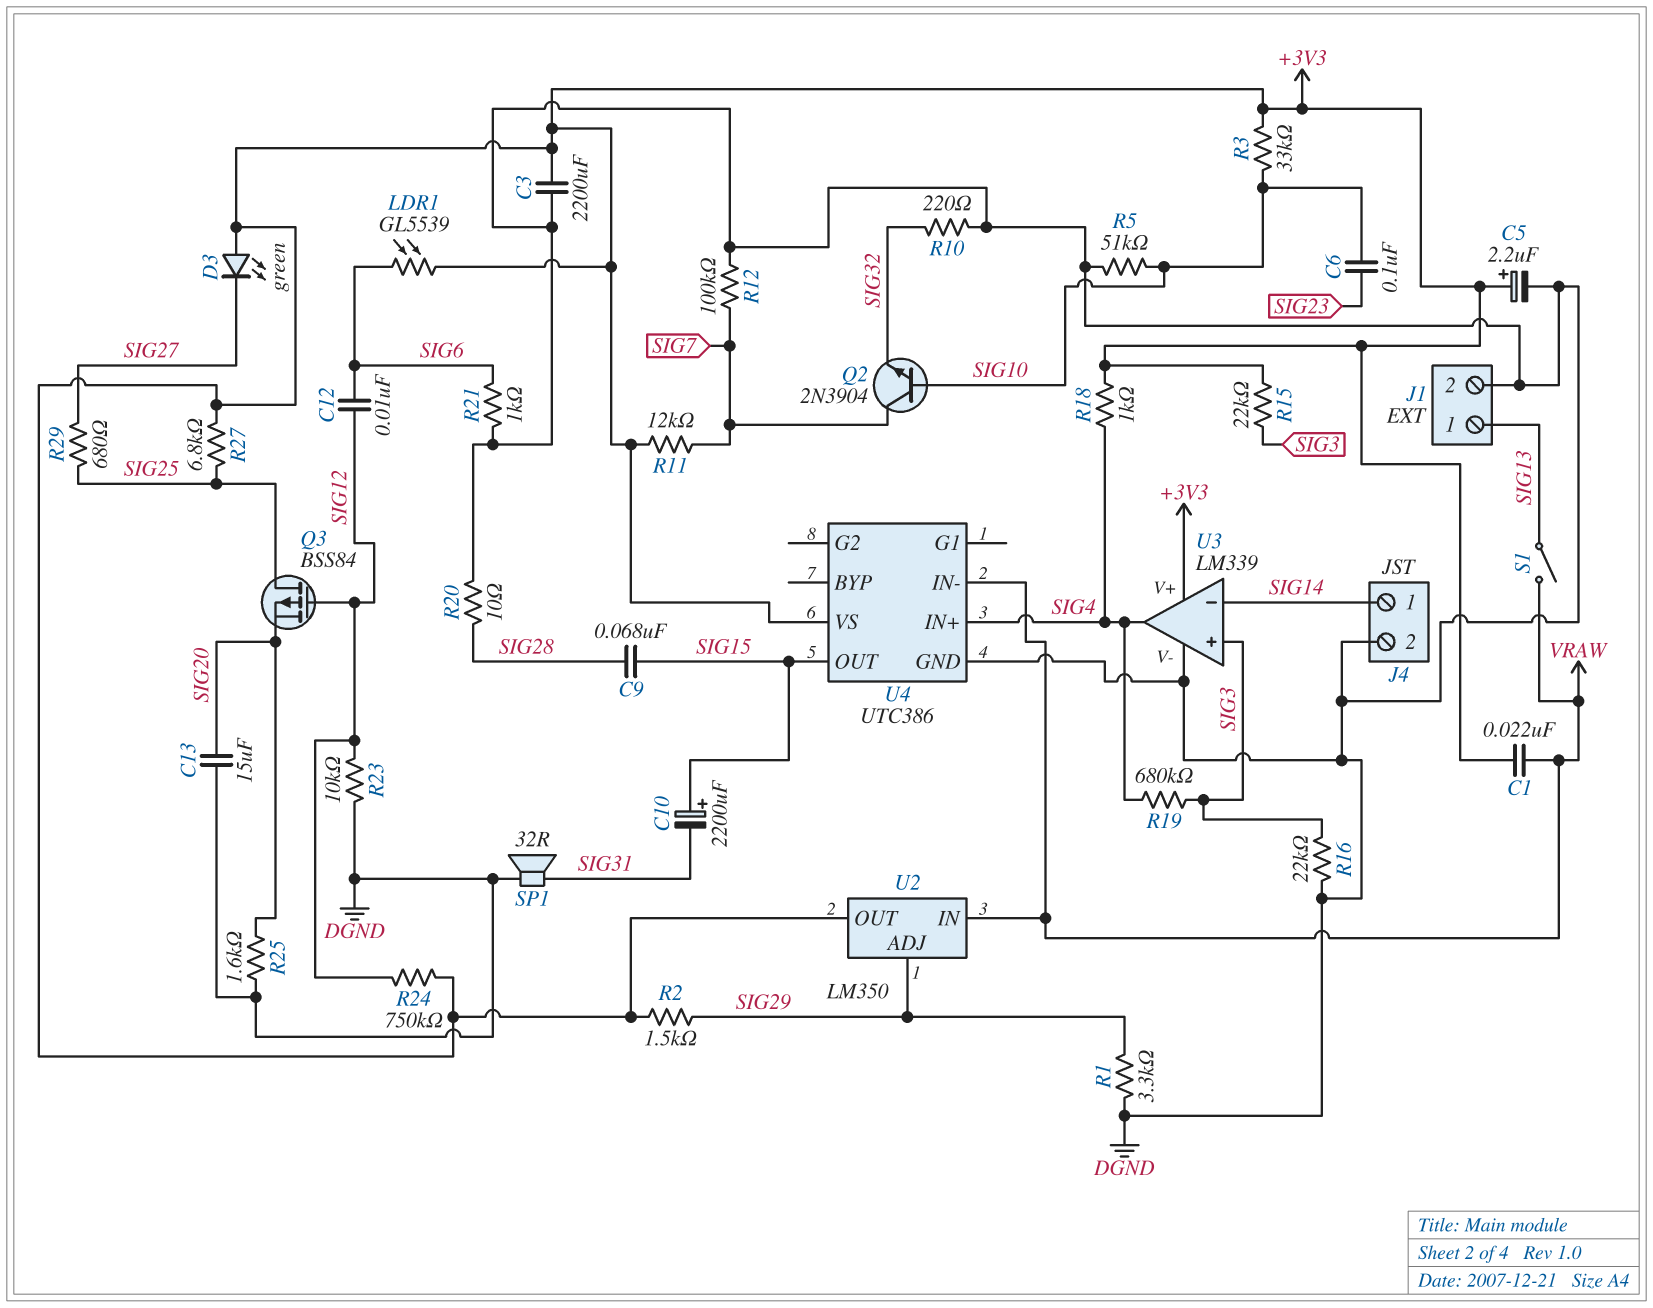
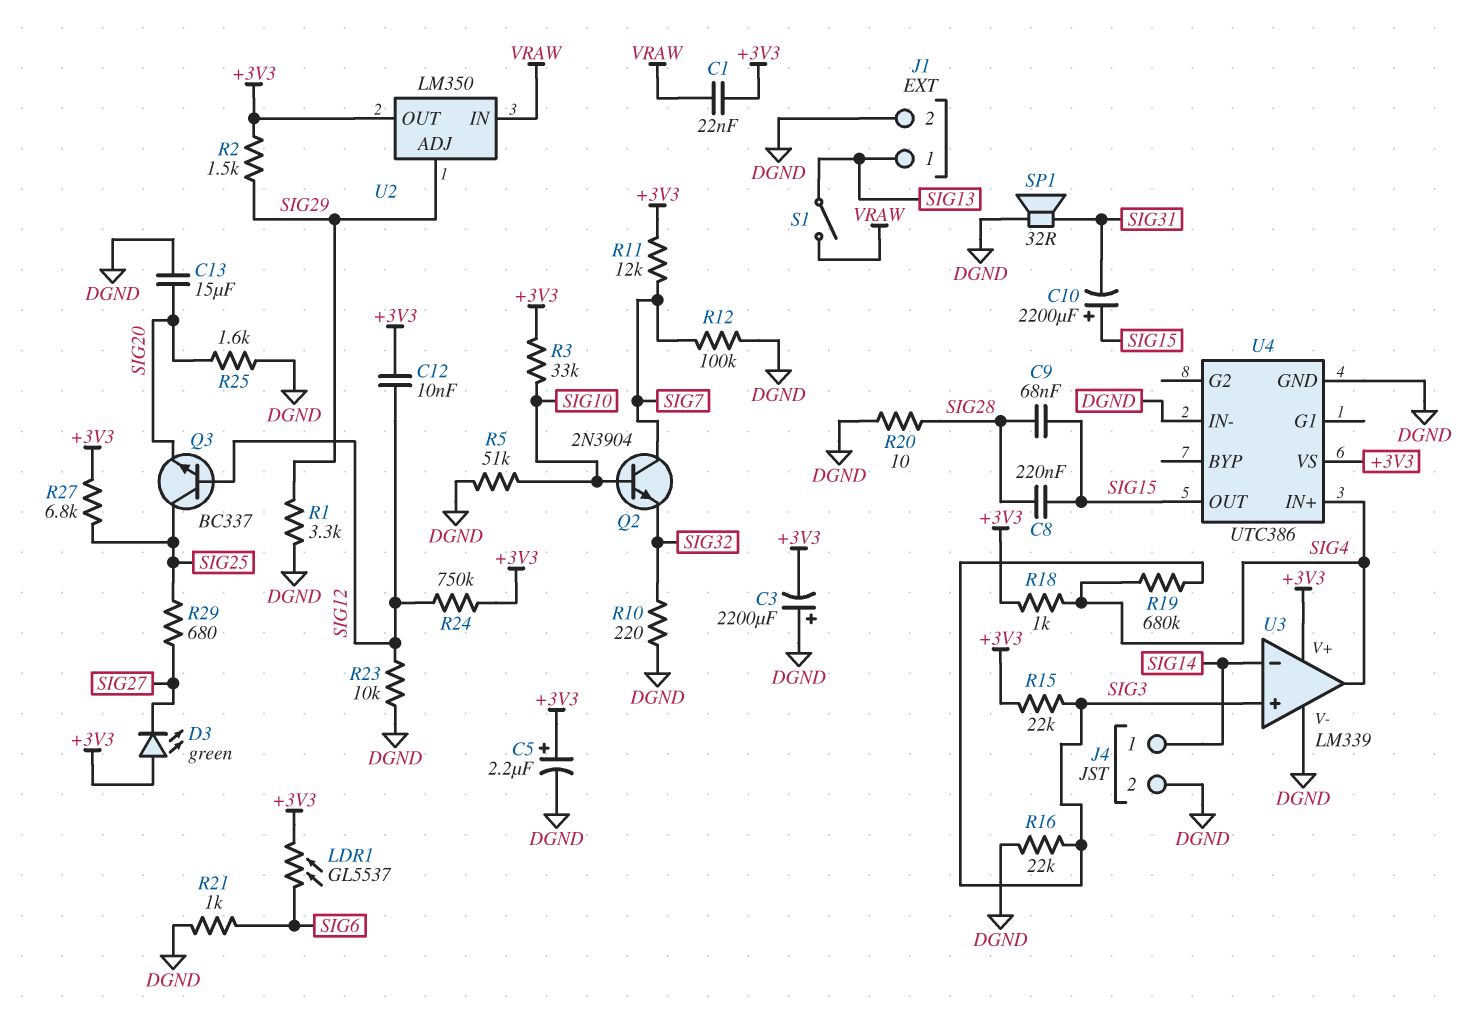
C3: 2200uF (+3V3, DGND) -> 2200uF (plus DGND, minus +3V3)
C6: 100nF (SIG10, SIG23) -> none
C8: none -> 220nF (SIG15, SIG28)
C12: 10nF (SIG6, SIG12) -> 10nF (+3V3, SIG12)
LDR1: GL5539 (+3V3, SIG6) -> GL5537 (+3V3, SIG6)
Q3: PMOS BSS84 (G SIG12, D SIG25, S SIG20) -> NPN BC337 (B SIG12, C SIG25, E SIG20)
U4 pin IN-: VRAW -> DGND

